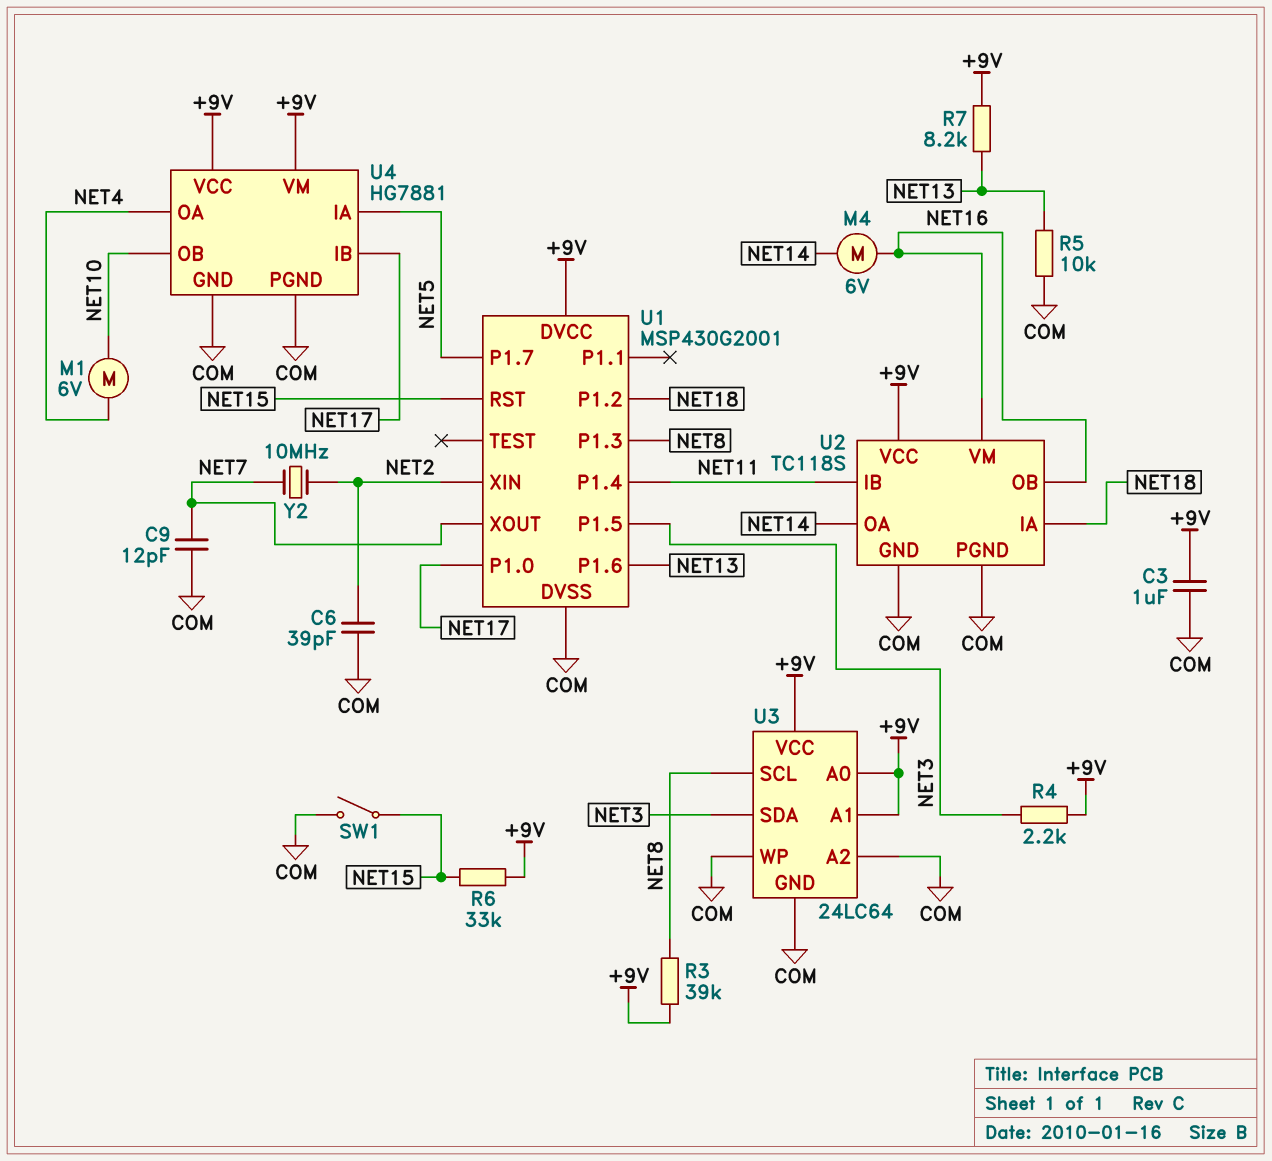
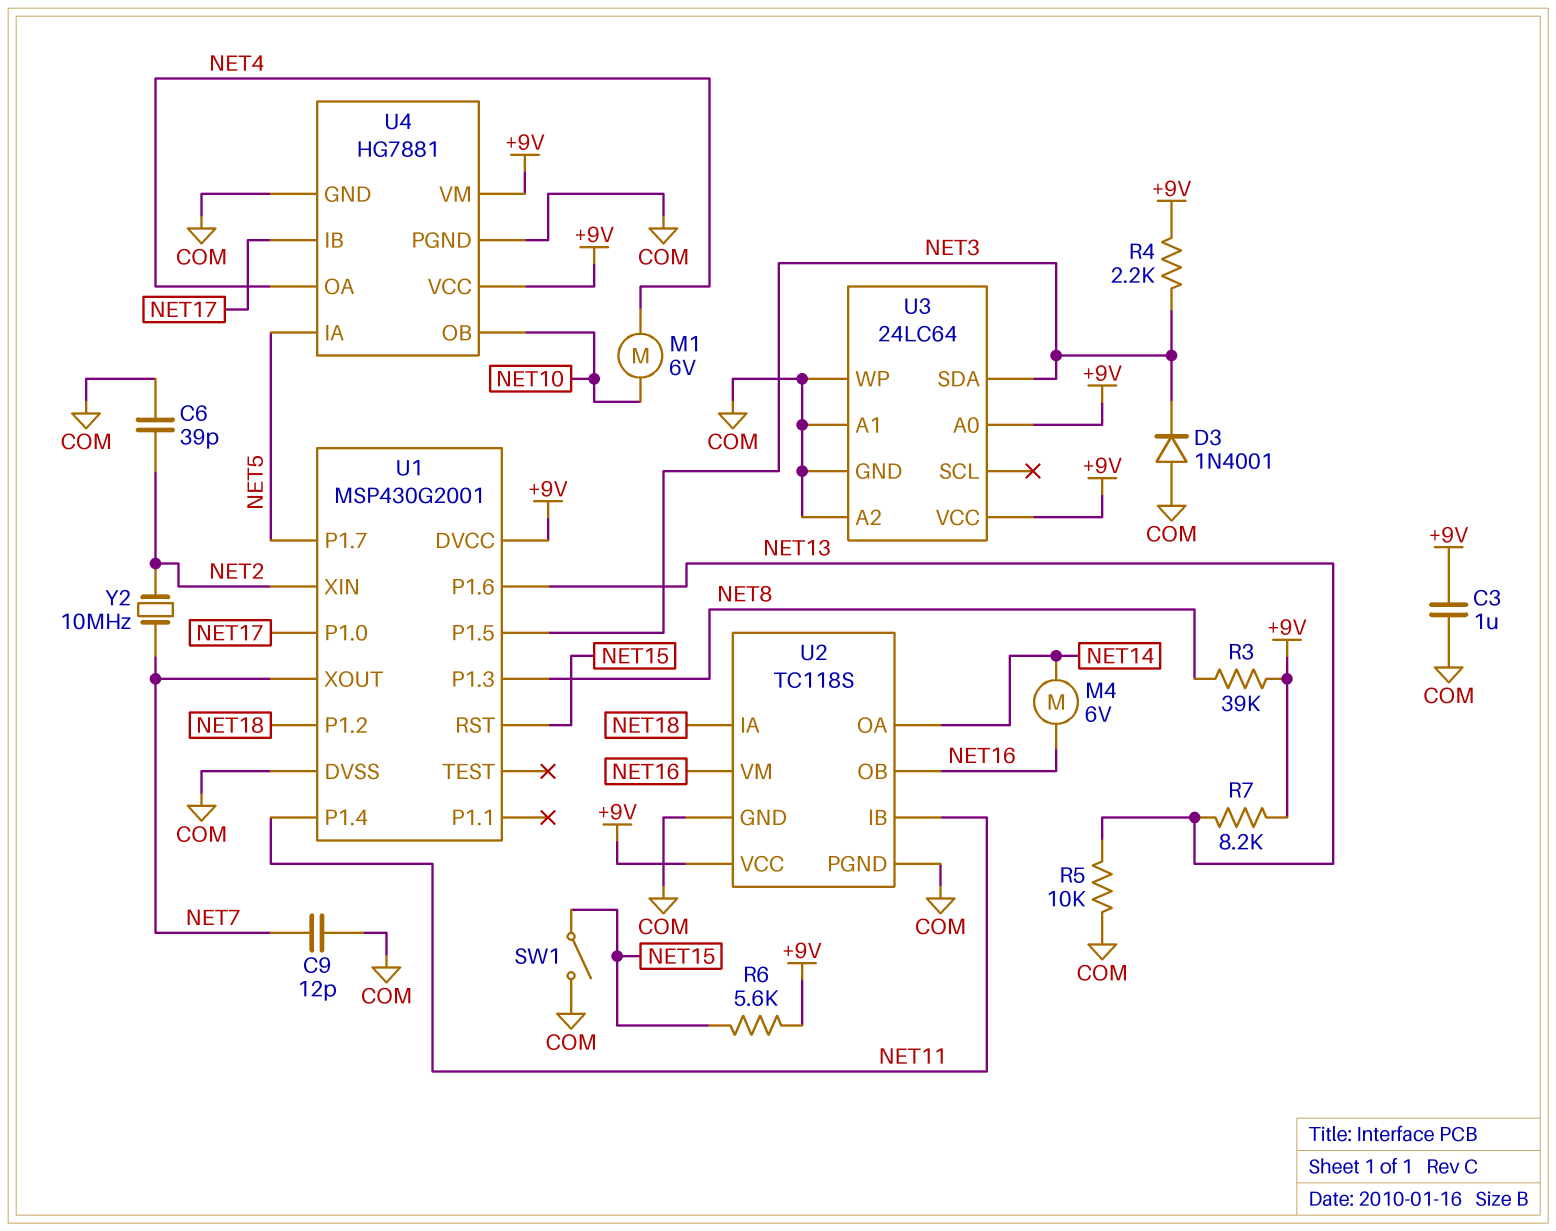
D3: none -> diode 1N4001 (A COM, K NET3)
R6: 33k (+9V, NET15) -> 5.6k (+9V, NET15)
U3 pin A1: +9V -> COM
U3 pin SCL: NET8 -> none

